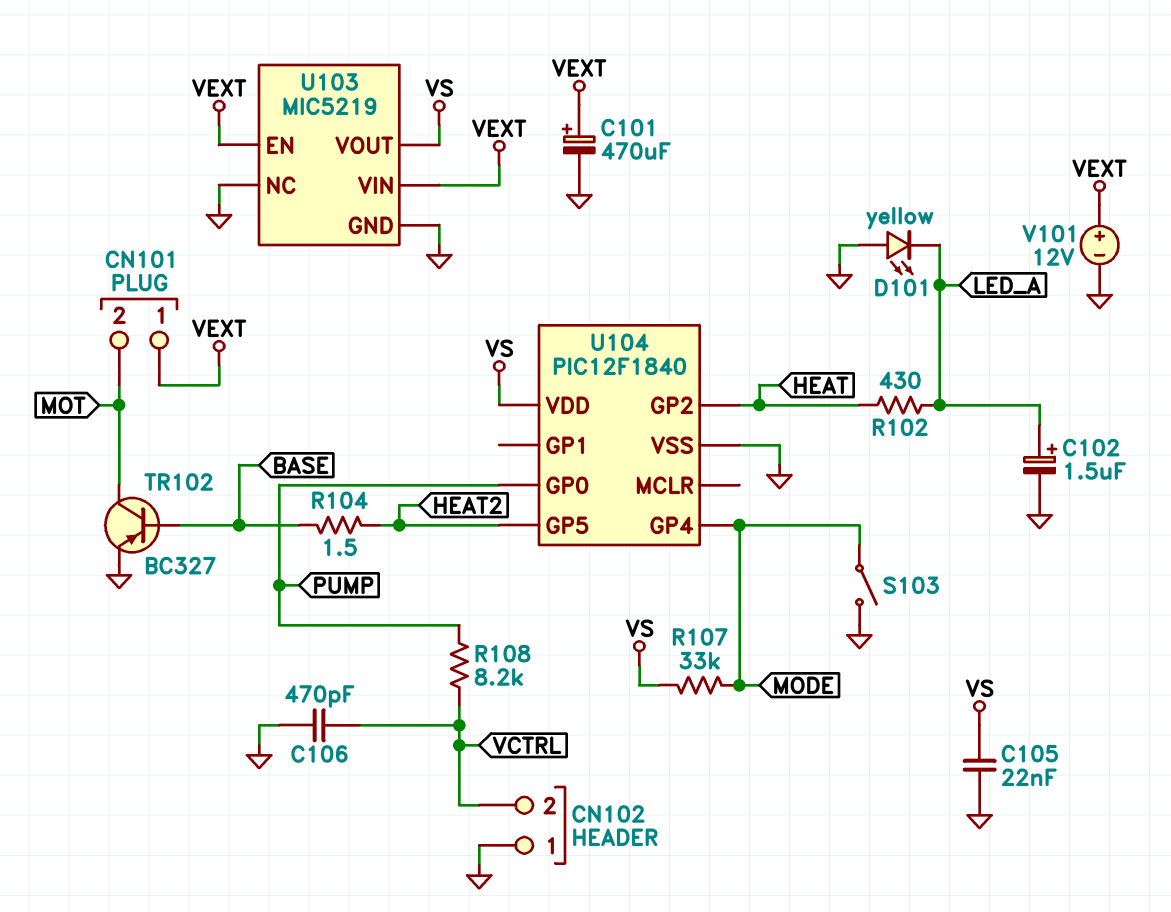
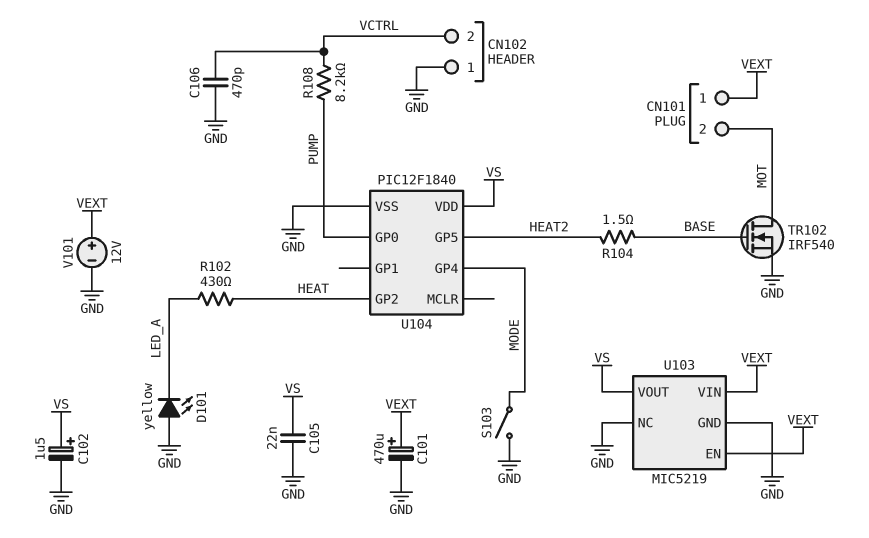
C102: 1.5uF (plus LED_A, minus GND) -> 1.5uF (plus VS, minus GND)
R107: 33k (MODE, VS) -> none
TR102: PNP BC327 (B BASE, C MOT, E GND) -> NMOS IRF540 (G BASE, D MOT, S GND)

